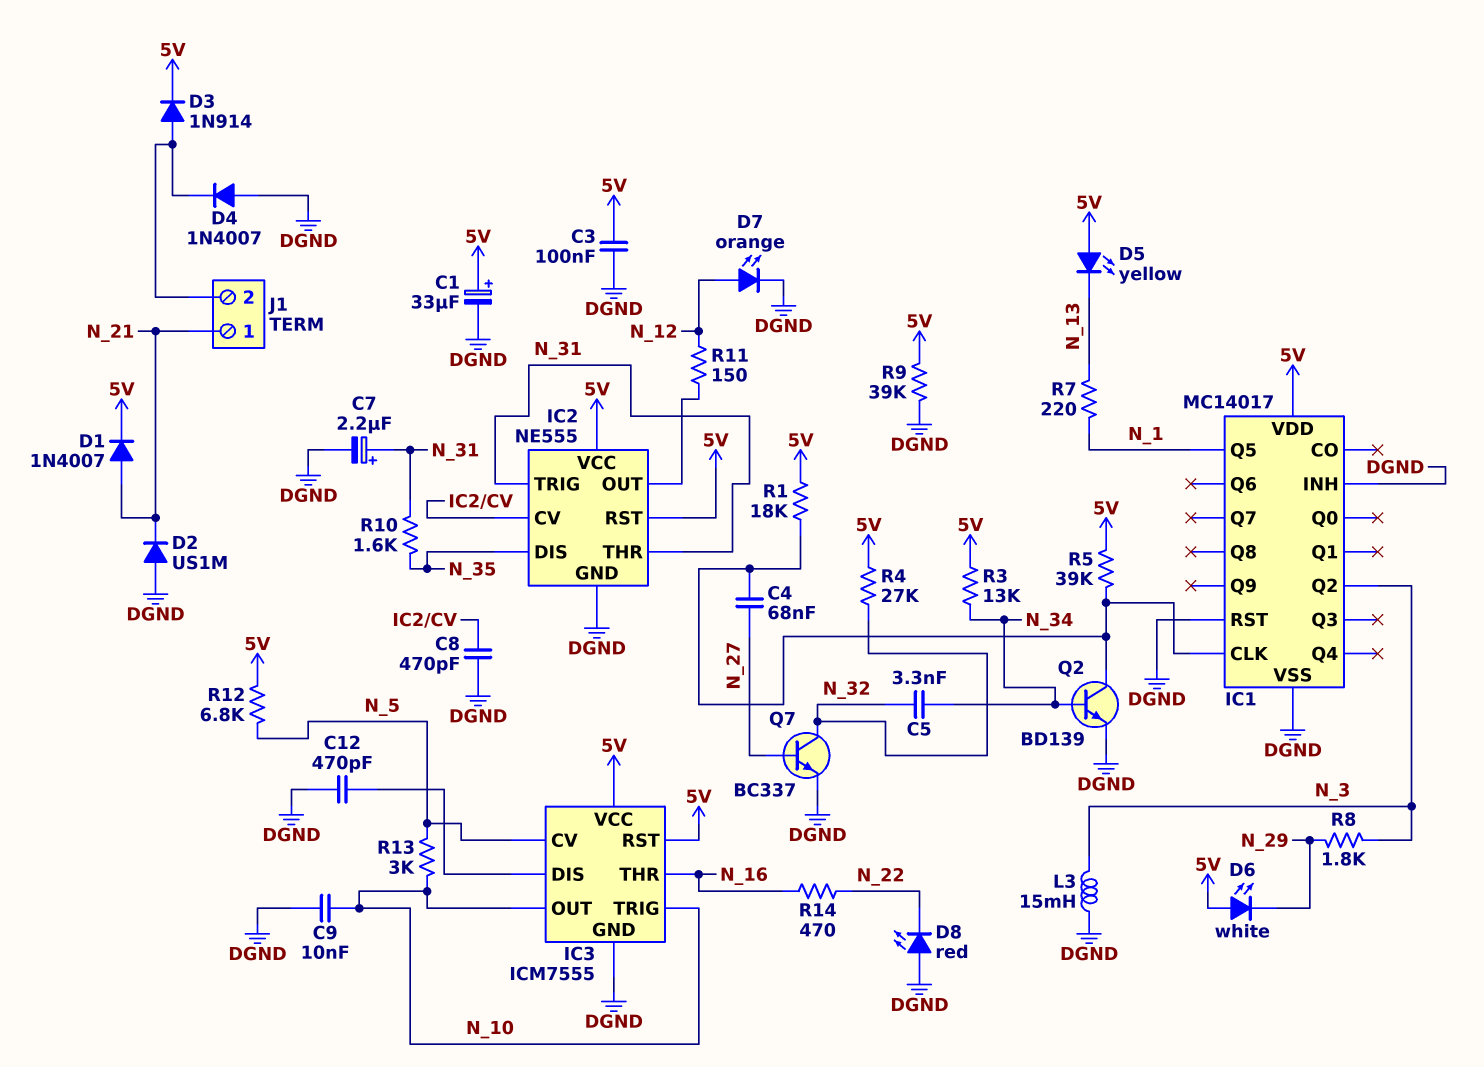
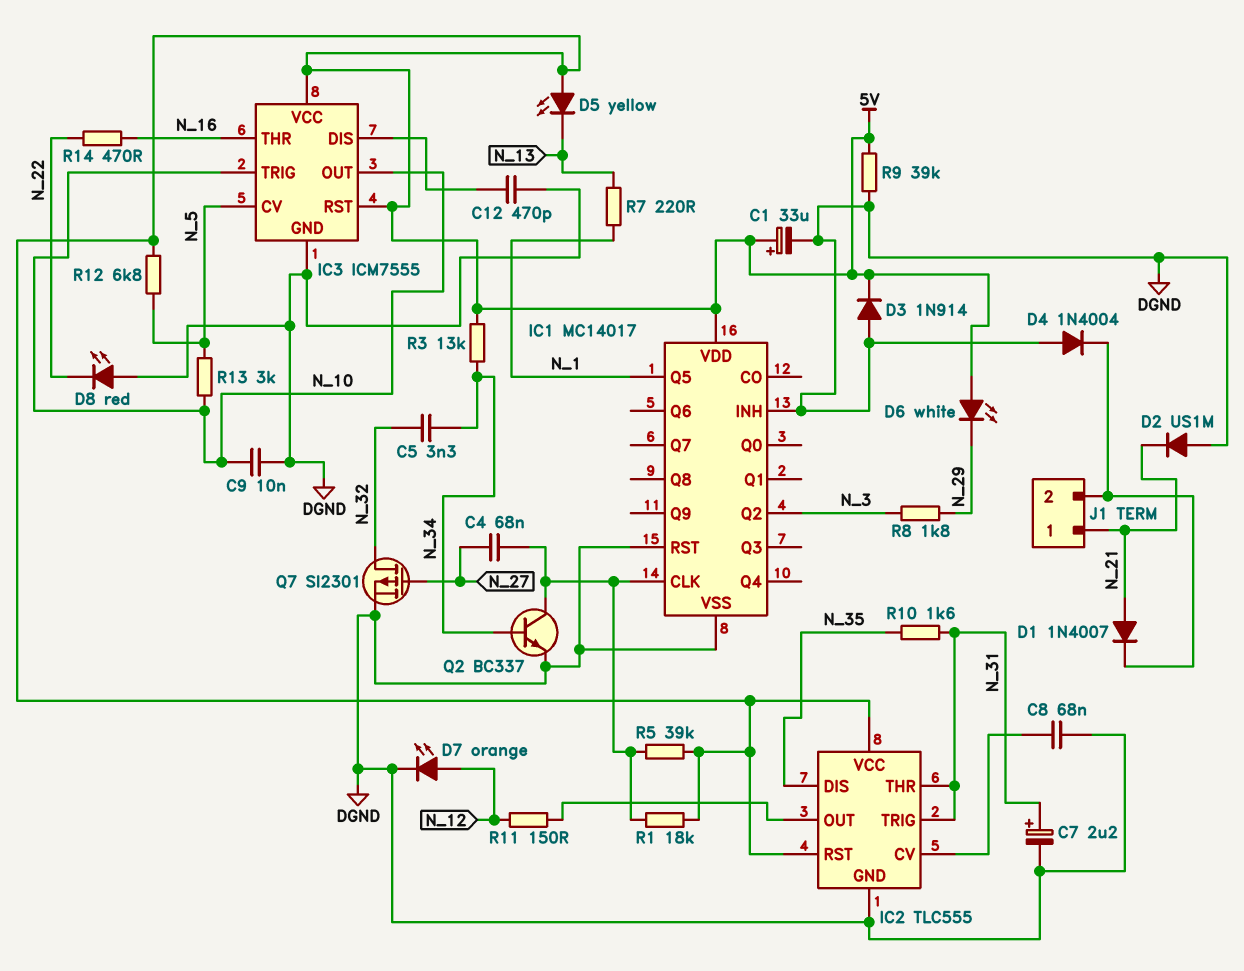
C3: 100nF (5V, DGND) -> none
C8: 470pF (DGND, IC2/CV) -> 68nF (DGND, IC2/CV)
D1: diode 1N4007 (A N_21, K 5V) -> diode 1N4007 (A N_21, K J1/2)
D3: diode 1N914 (A J1/2, K 5V) -> diode 1N914 (A DGND, K 5V)
D4: diode 1N4007 (A DGND, K J1/2) -> diode 1N4004 (A DGND, K J1/2)
IC2: NE555 -> TLC555
L3: 15mH (DGND, N_3) -> none
Q2: NPN BD139 (B N_34, C IC1/CLK, E DGND) -> NPN BC337 (B N_34, C IC1/CLK, E DGND)
Q7: NPN BC337 (B N_27, C N_32, E DGND) -> PMOS SI2301 (G N_27, D N_32, S DGND)
R4: 27k (5V, N_32) -> none

